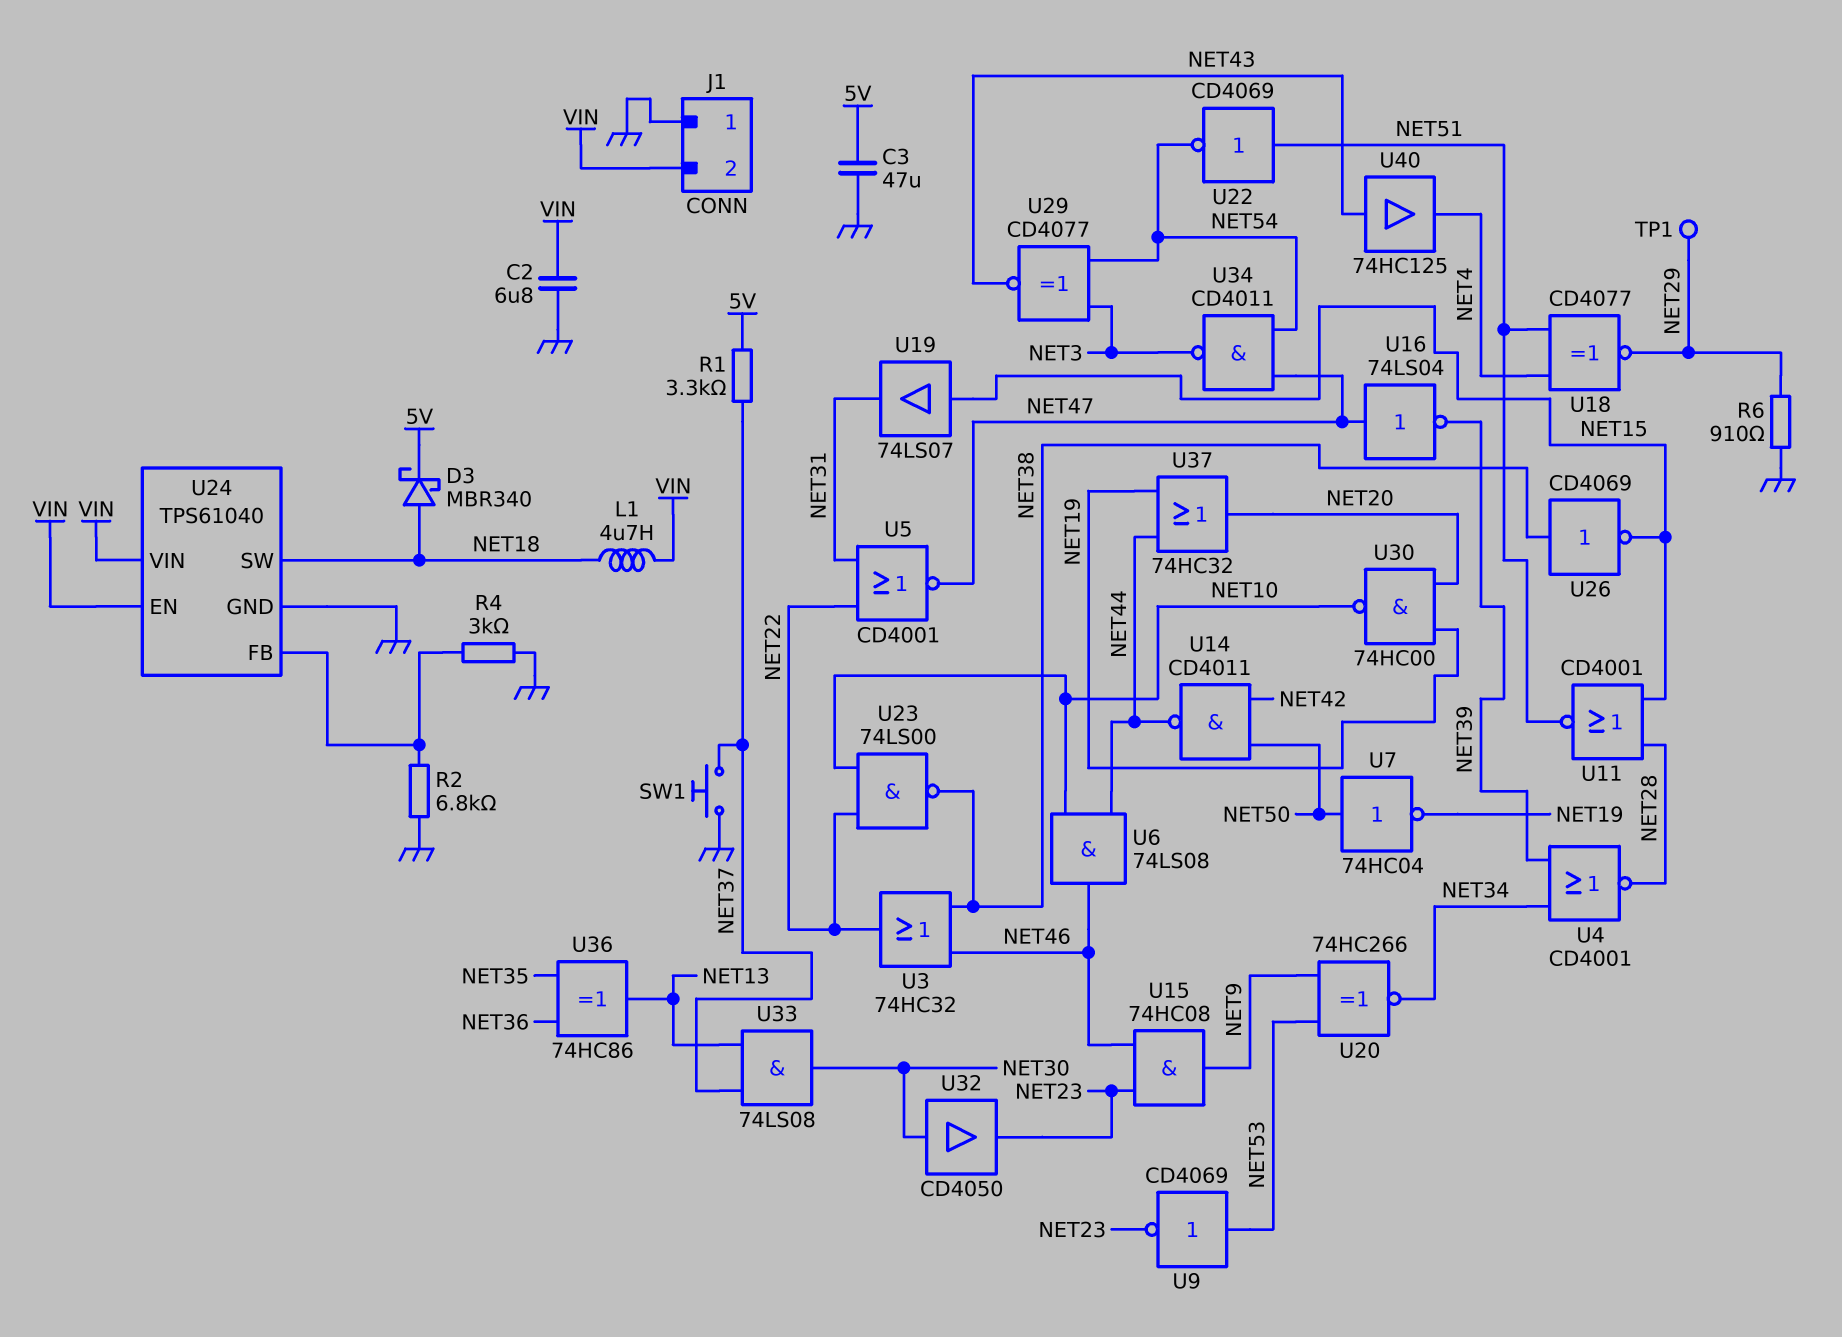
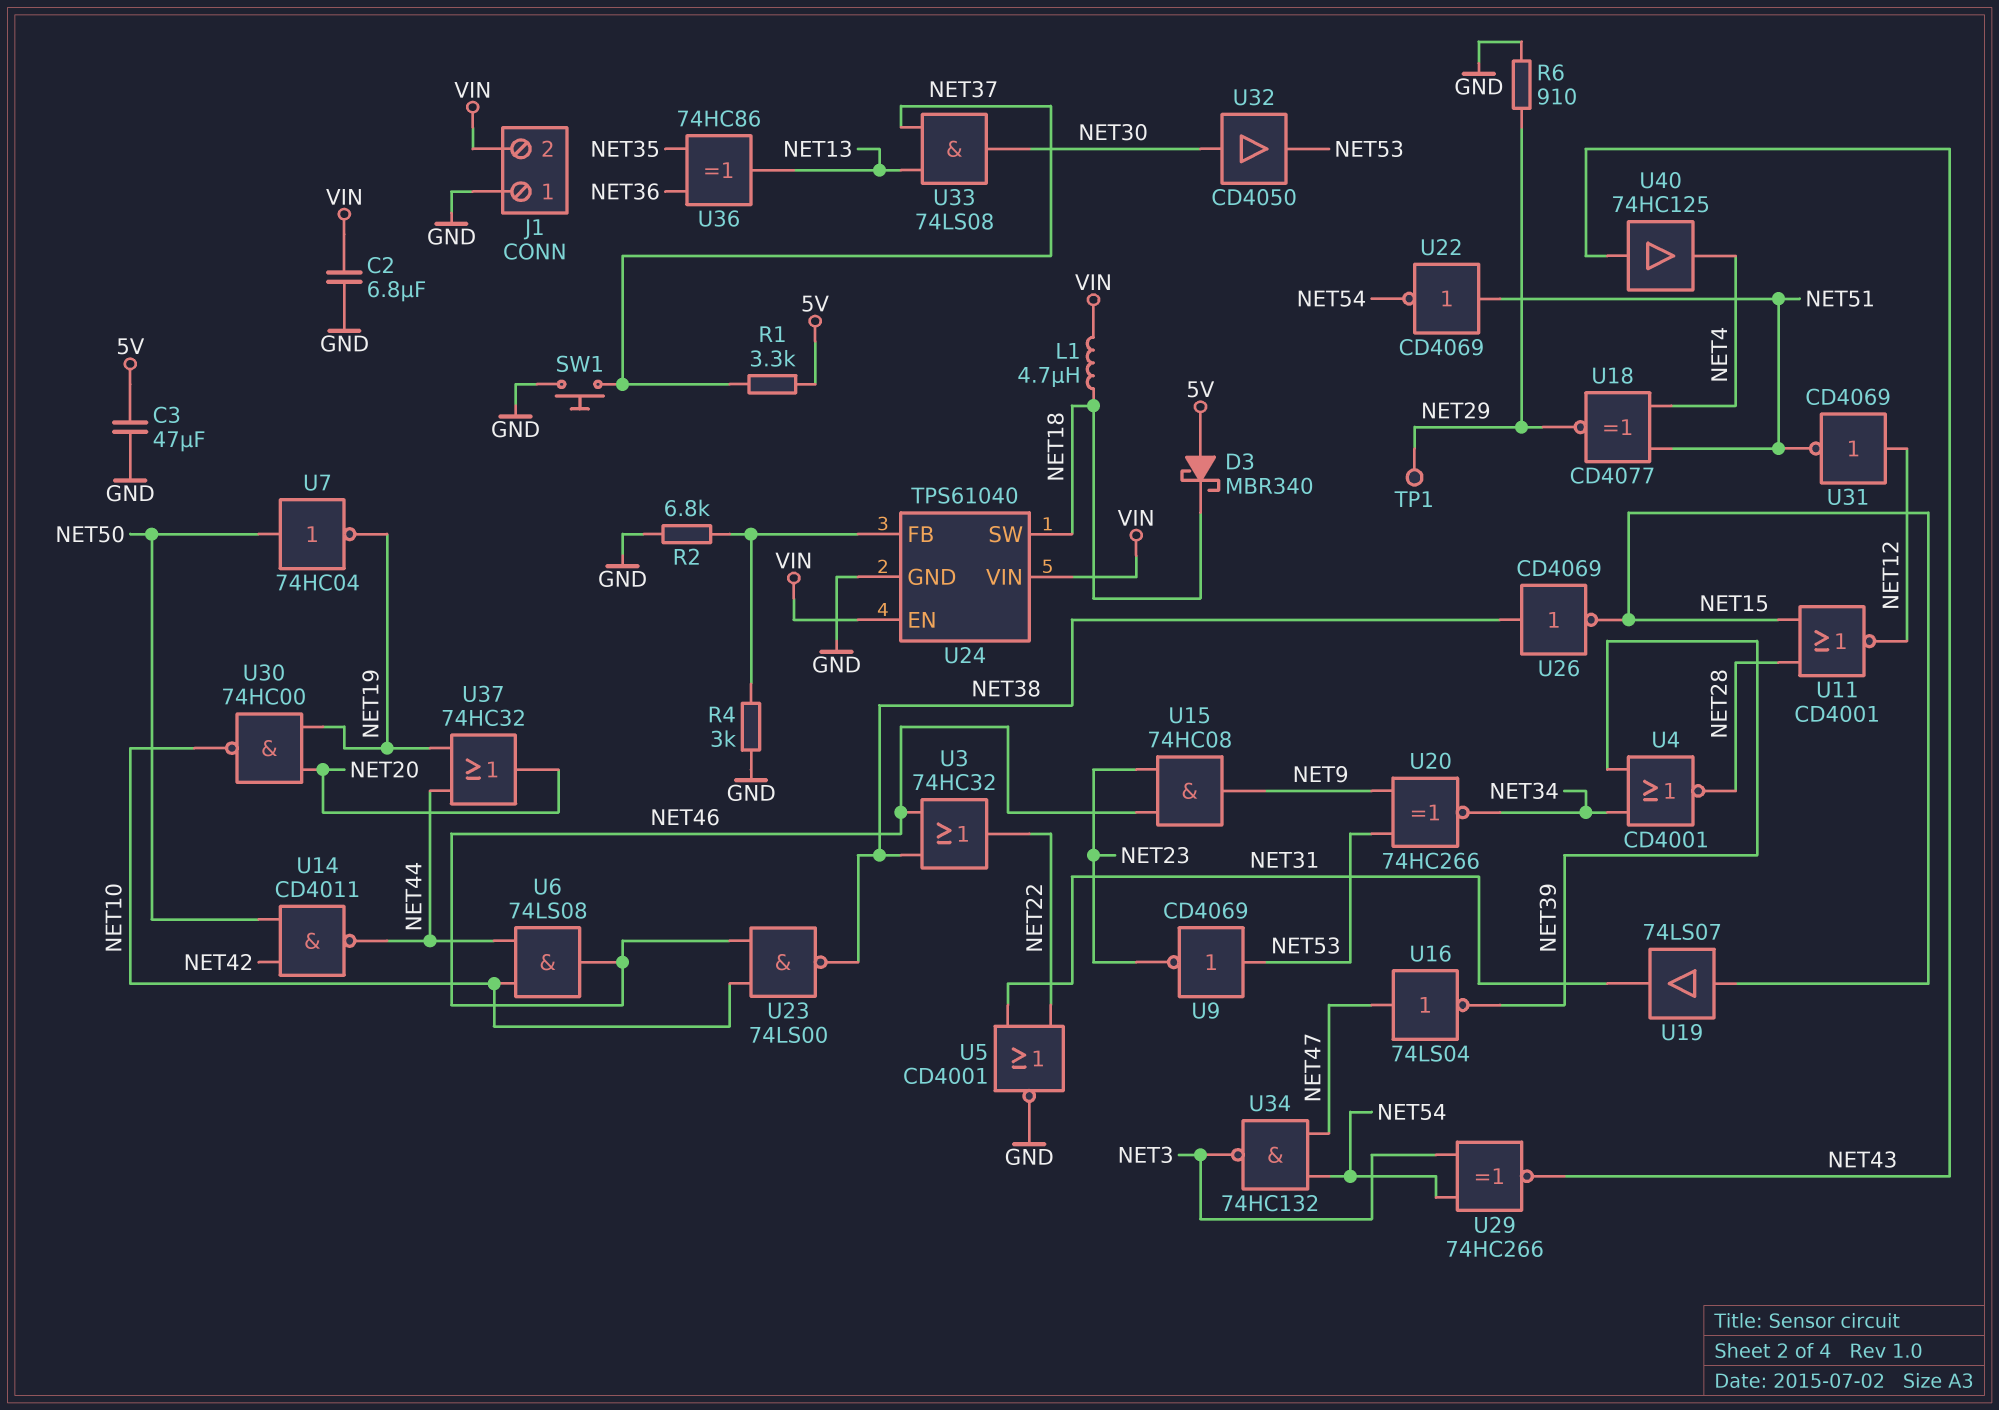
D3: schottky MBR340 (A NET18, K 5V) -> schottky MBR340 (A 5V, K NET18)
U5: NOR CD4001 (in NET22, in NET31, out NET47) -> NOR CD4001 (in NET22, in NET31, out GND)
U11: NOR CD4001 (in NET15, in NET28, out NET51) -> NOR CD4001 (in NET15, in NET28, out NET12)
U23: NAND 74LS00 (in NET10, in NET22, out NET38) -> NAND 74LS00 (in NET10, in NET46, out NET38)
U29: XNOR CD4077 (in NET3, in NET54, out NET43) -> XNOR 74HC266 (in NET3, in NET54, out NET43)
U31: none -> NOT CD4069 (in NET12, out NET51)
U32: buffer CD4050 (in NET30, out NET23) -> buffer CD4050 (in NET30, out NET53)
U34: NAND CD4011 (in NET47, in NET54, out NET3) -> NAND 74HC132 (in NET47, in NET54, out NET3)

